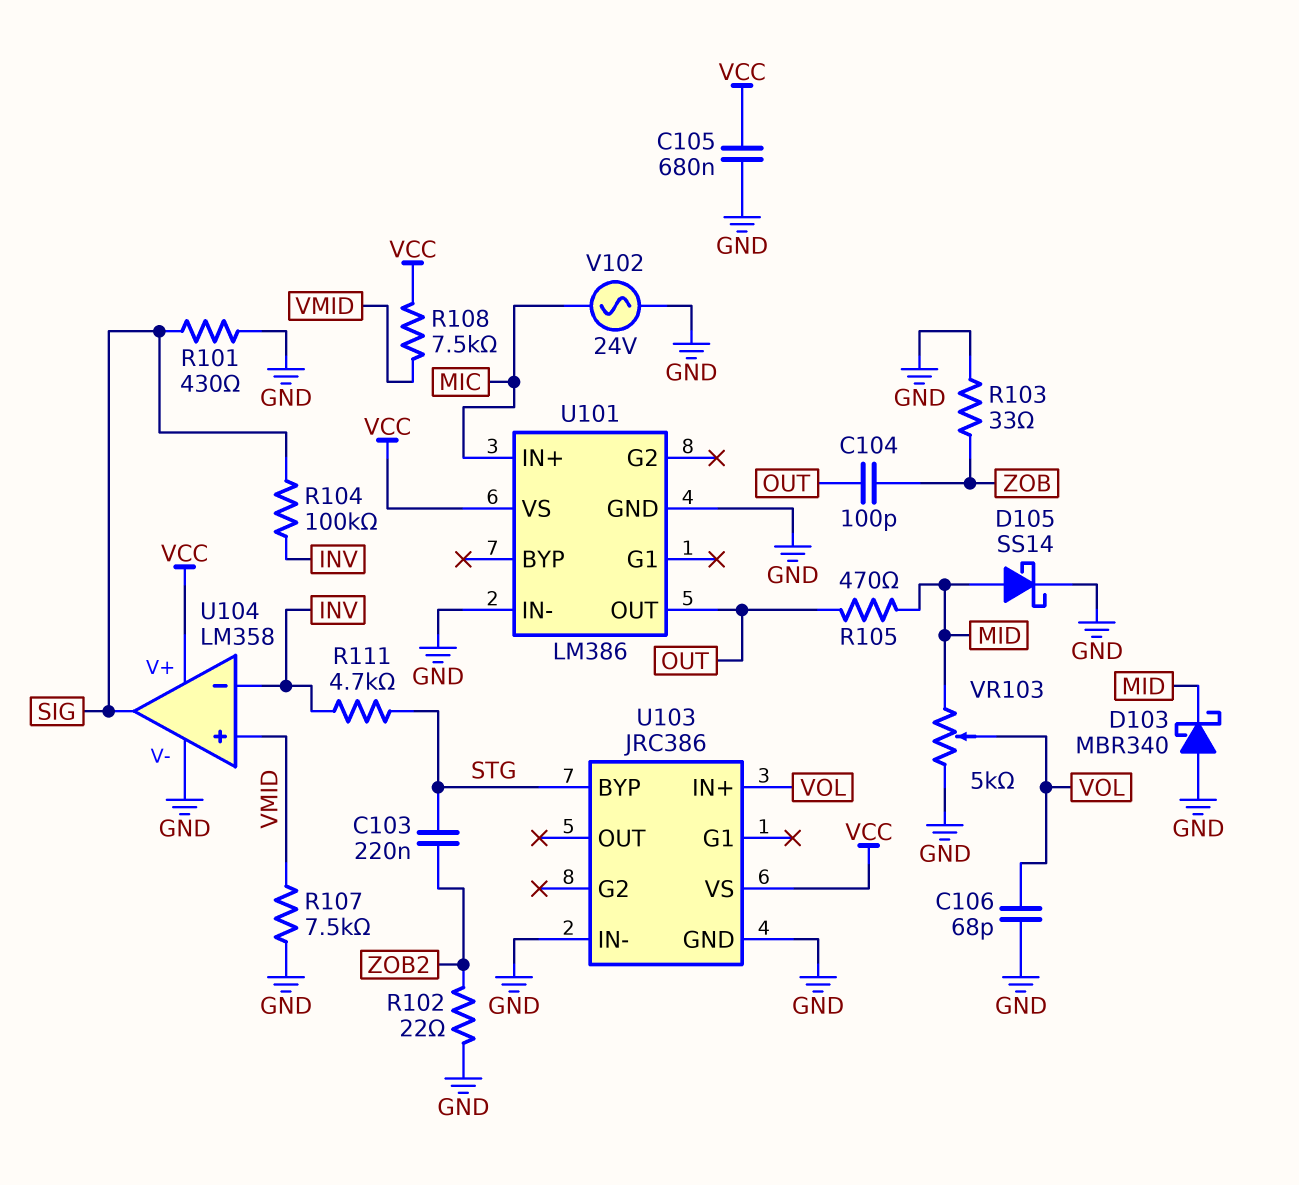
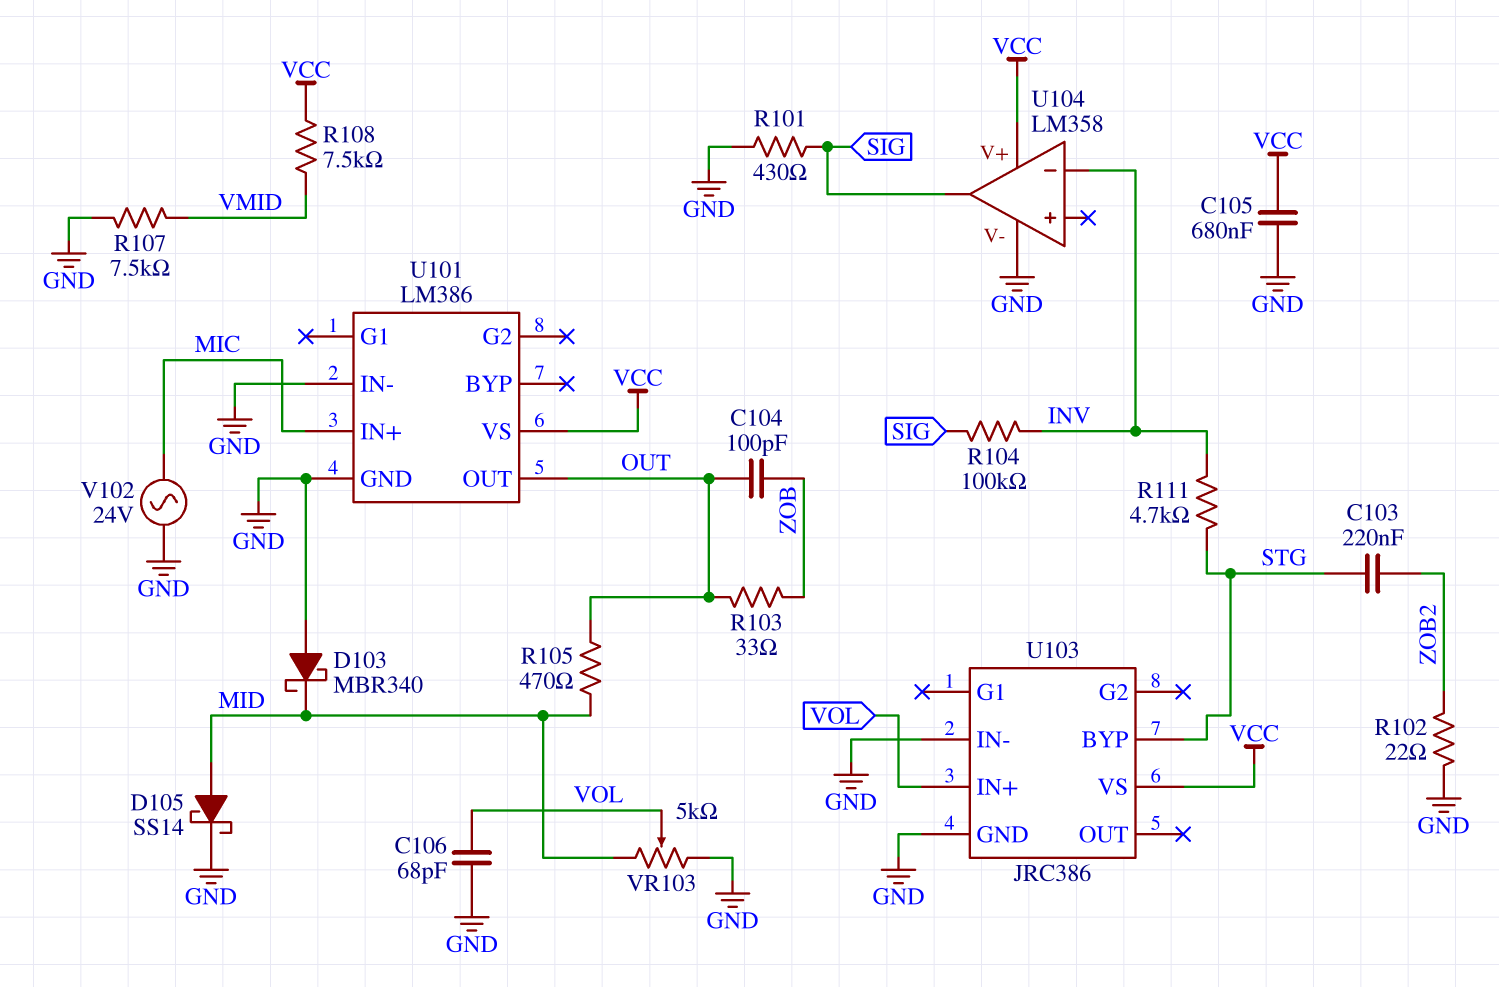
R103: 33 (GND, ZOB) -> 33 (OUT, ZOB)
U104 pin in+: VMID -> none

